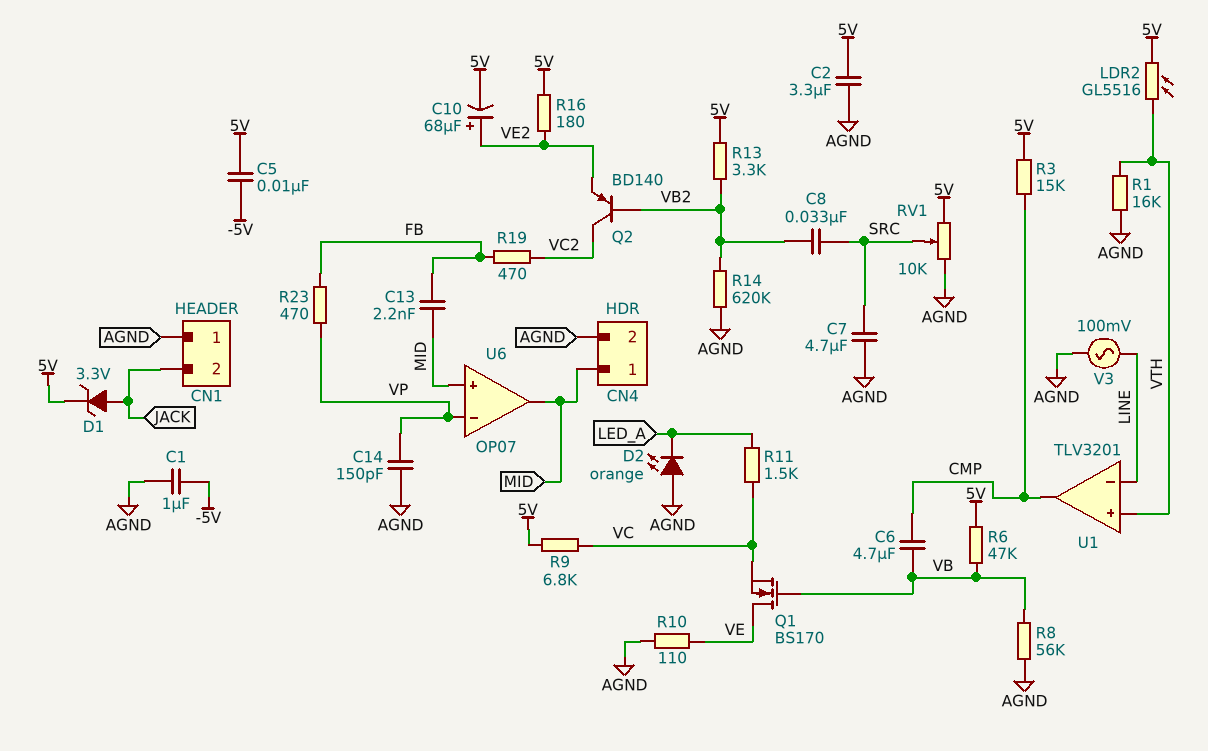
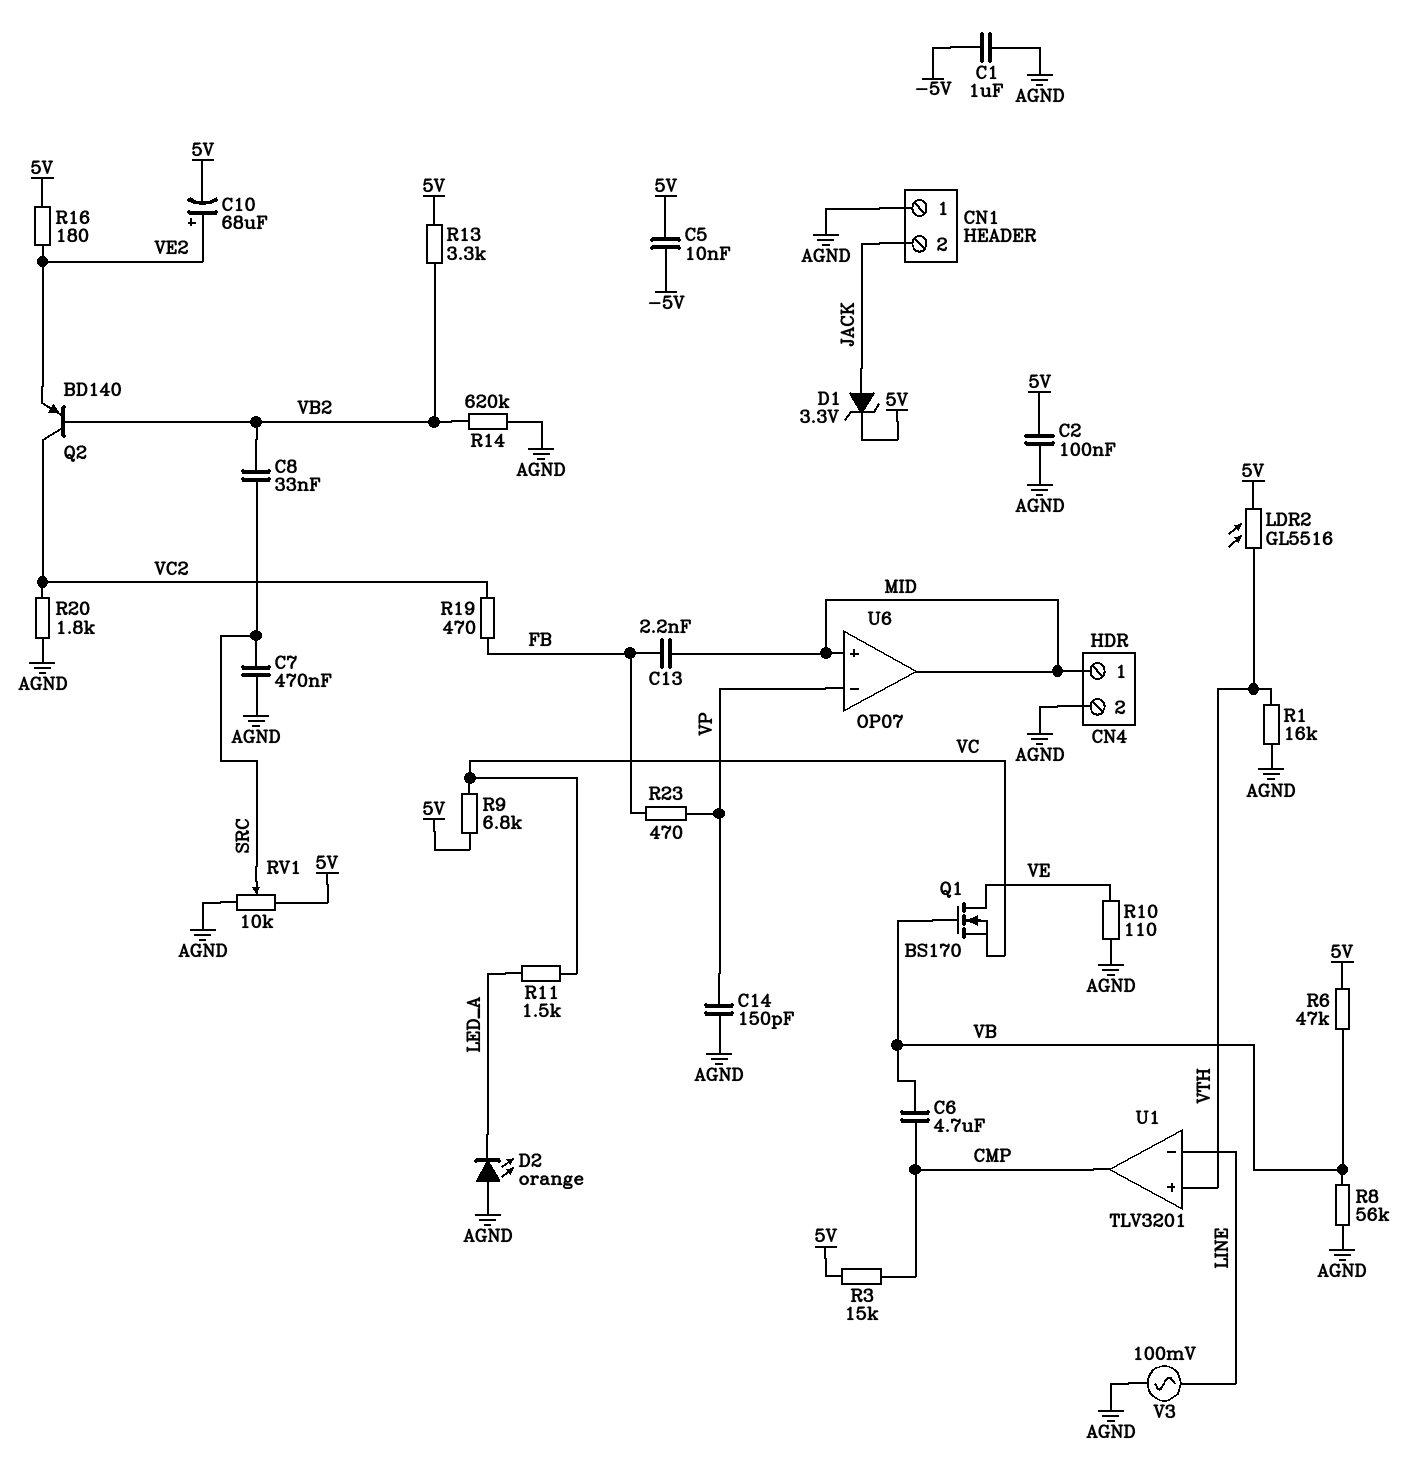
C2: 3.3uF (5V, AGND) -> 100nF (5V, AGND)
C7: 4.7uF (AGND, SRC) -> 470nF (AGND, SRC)
R20: none -> 1.8k (AGND, VC2)

